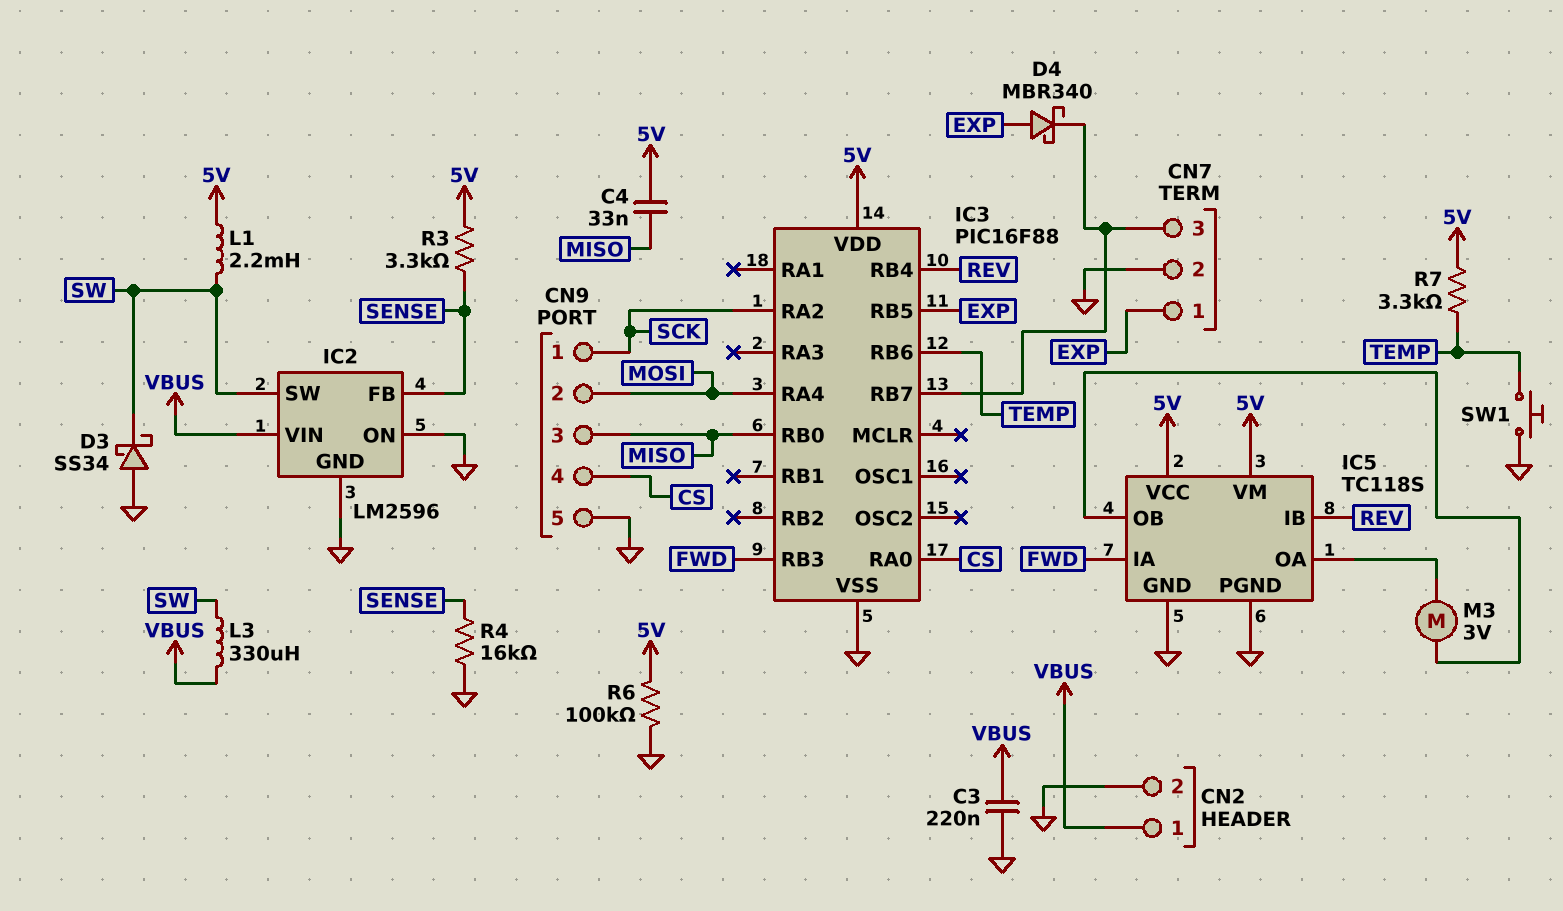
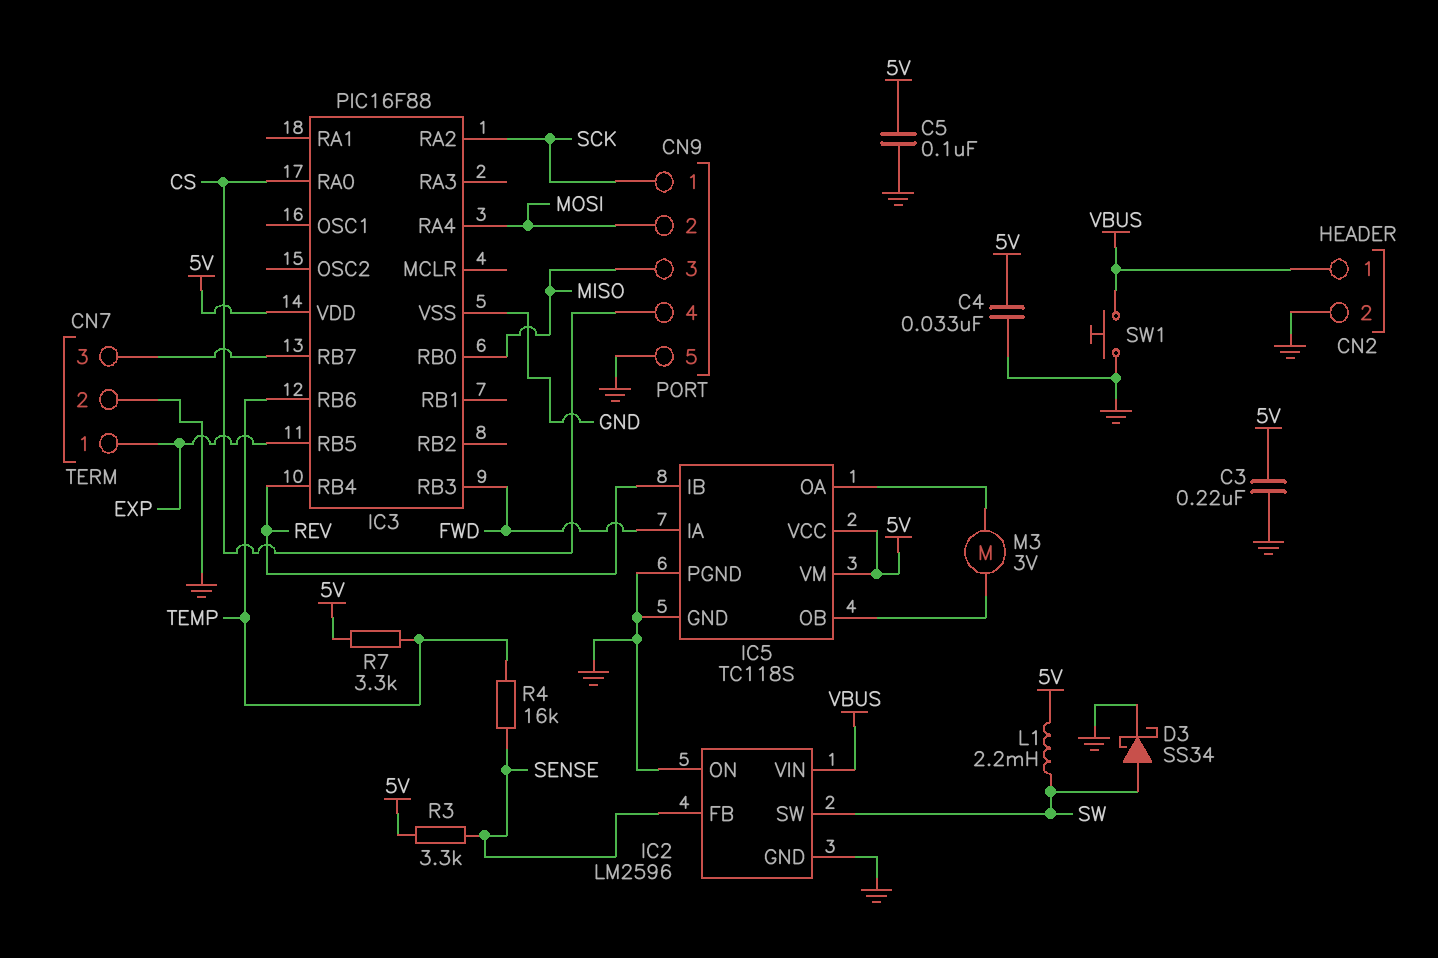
C3: 220nF (GND, VBUS) -> 220nF (5V, GND)
C4: 33nF (5V, MISO) -> 33nF (5V, GND)
C5: none -> 100nF (5V, GND)
D3: schottky SS34 (A GND, K SW) -> schottky SS34 (A SW, K GND)
D4: schottky MBR340 (A EXP, K CN7/3) -> none
L3: 330uH (SW, VBUS) -> none
R4: 16k (GND, SENSE) -> 16k (SENSE, TEMP)
R6: 100k (5V, GND) -> none
SW1: button (GND, TEMP) -> button (GND, VBUS)

